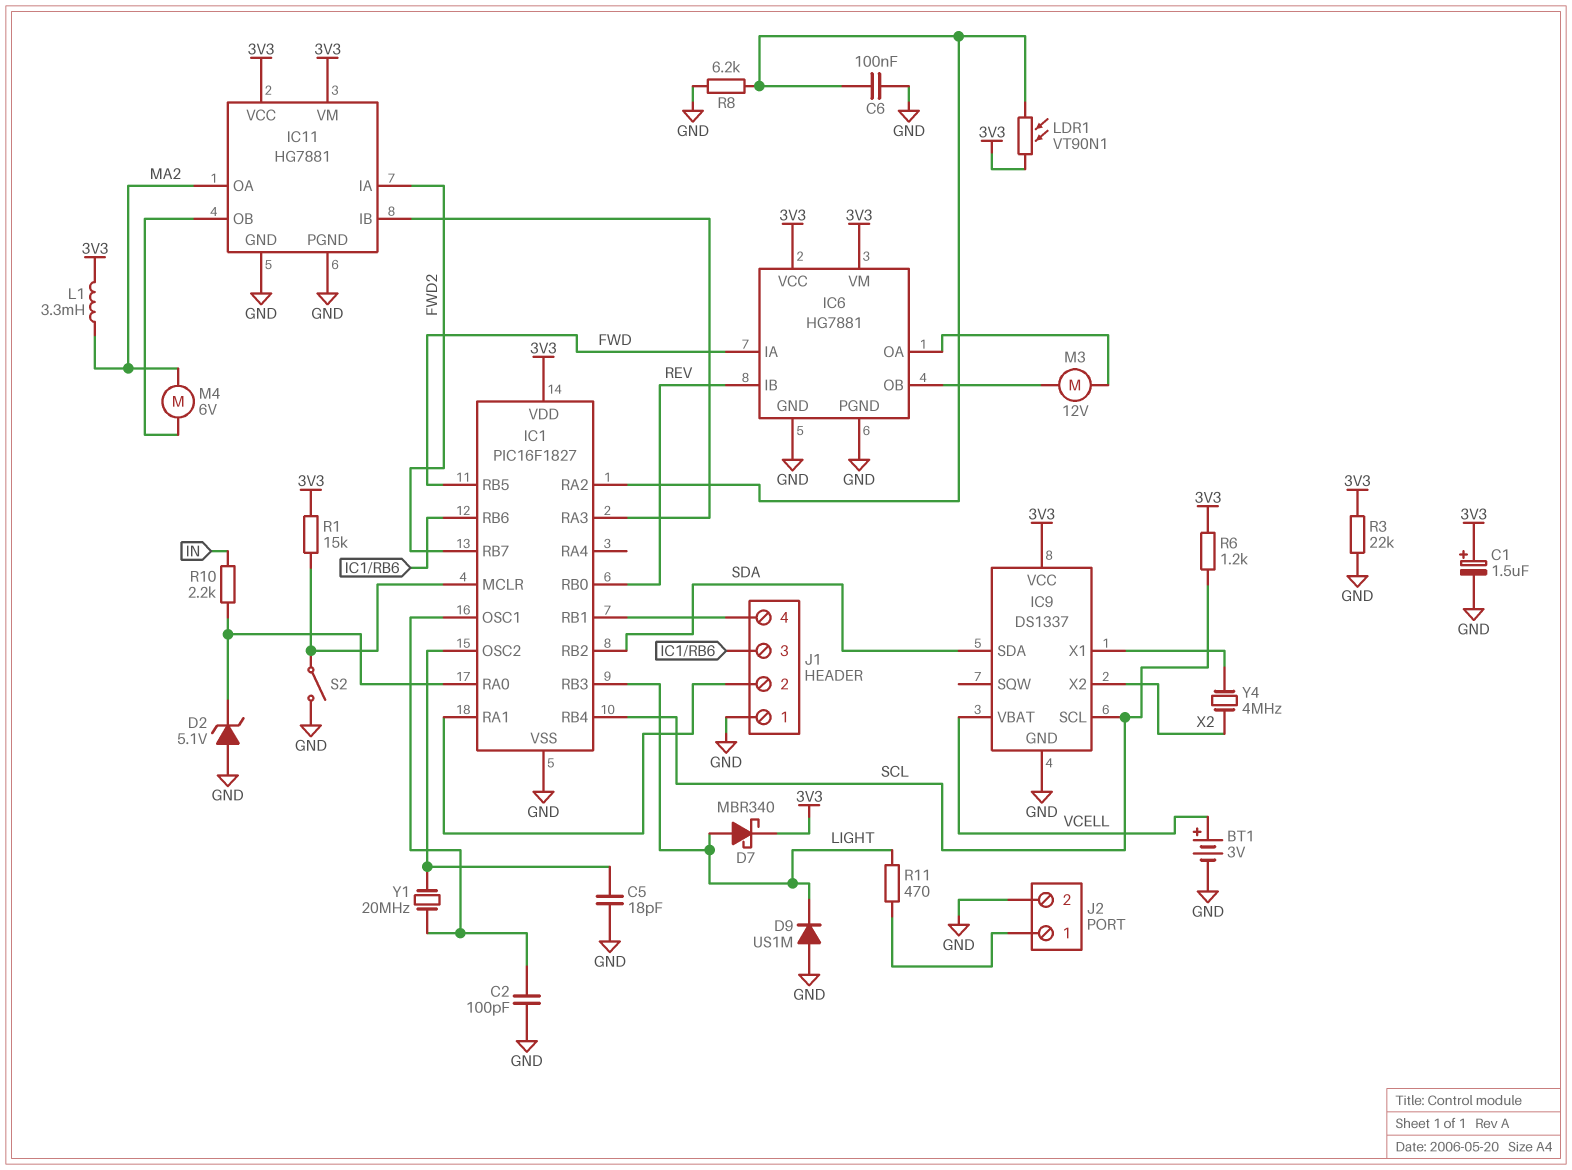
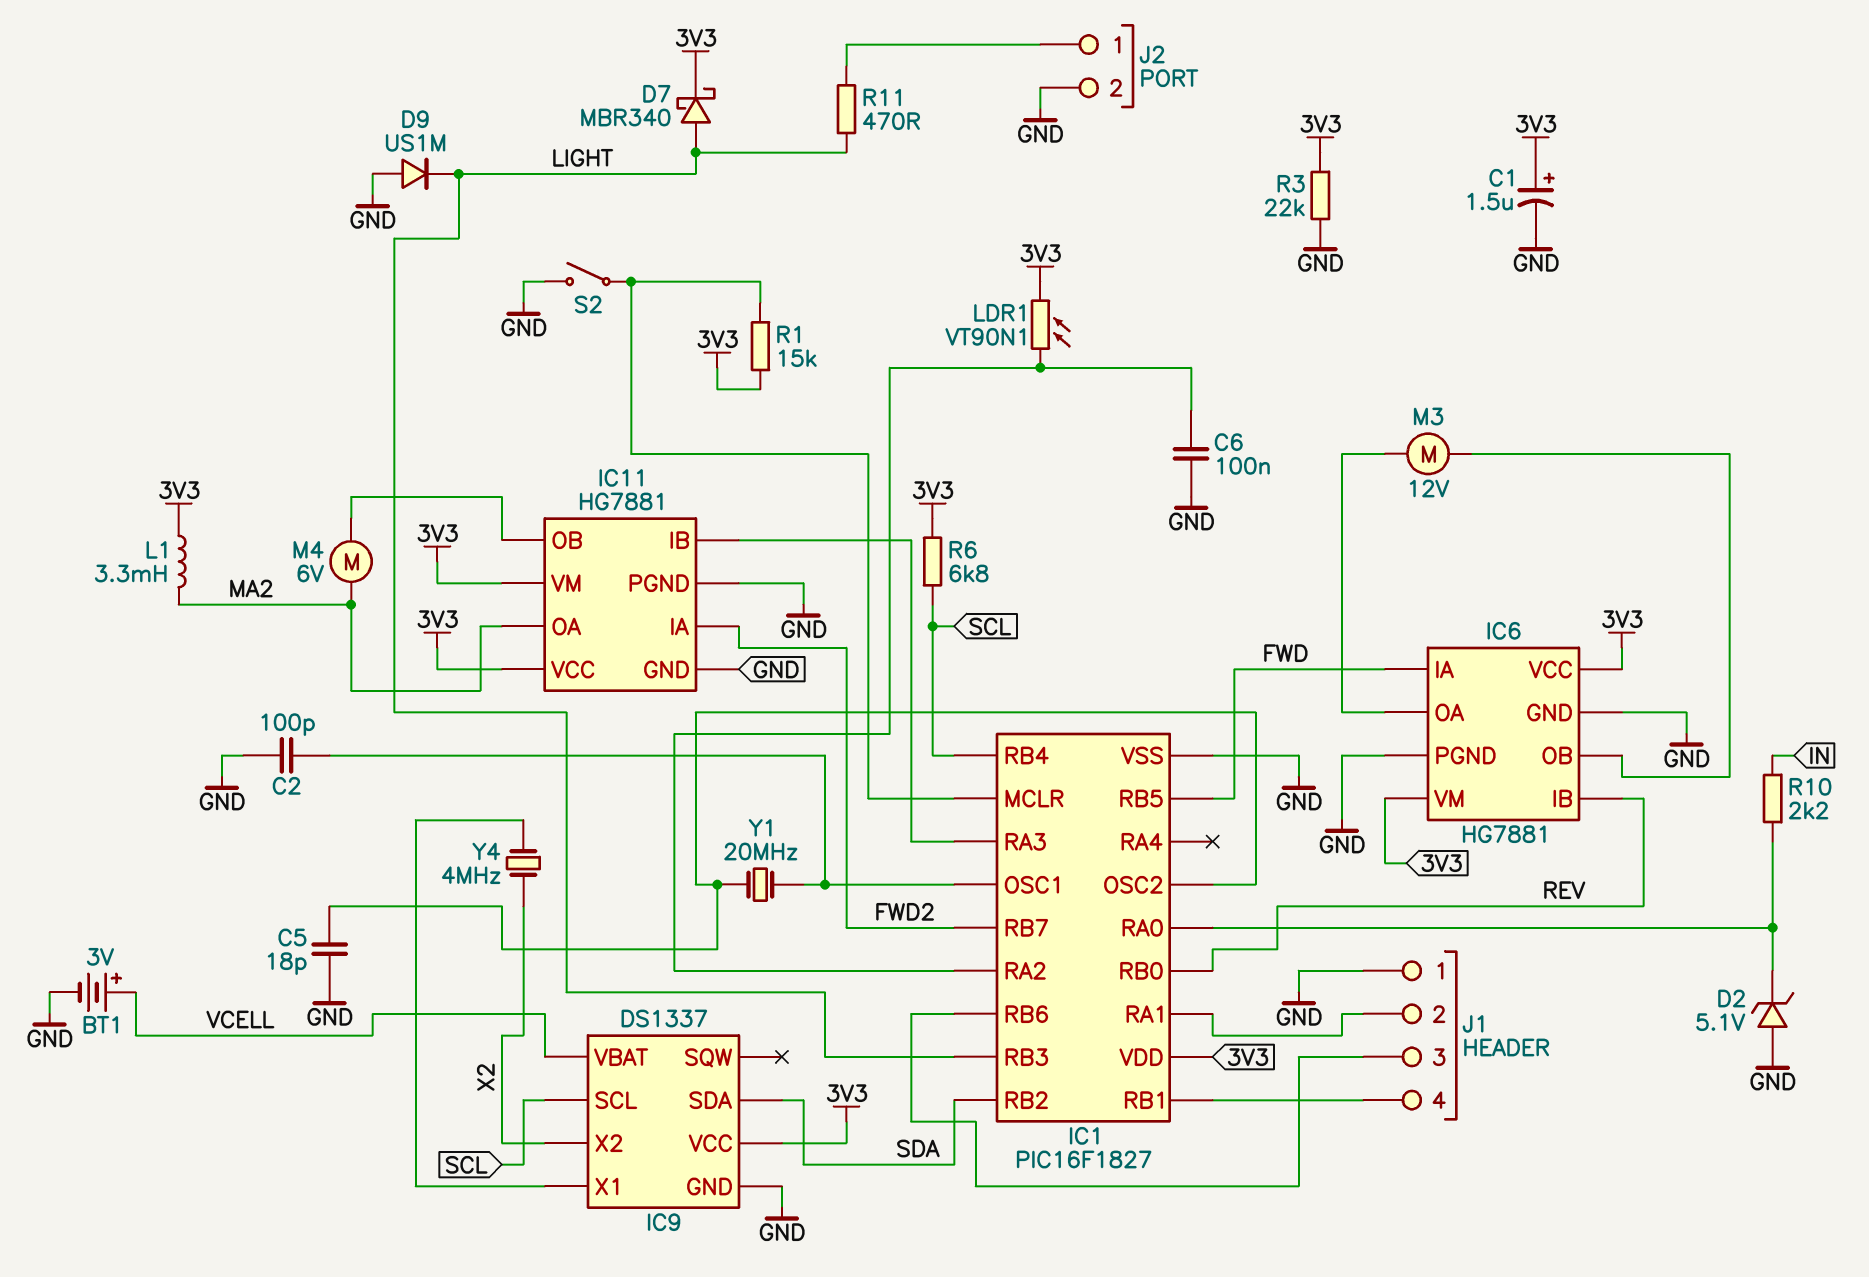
R6: 1.2k (3V3, SCL) -> 6.8k (3V3, SCL)
R8: 6.2k (GND, IC1/RA2) -> none

